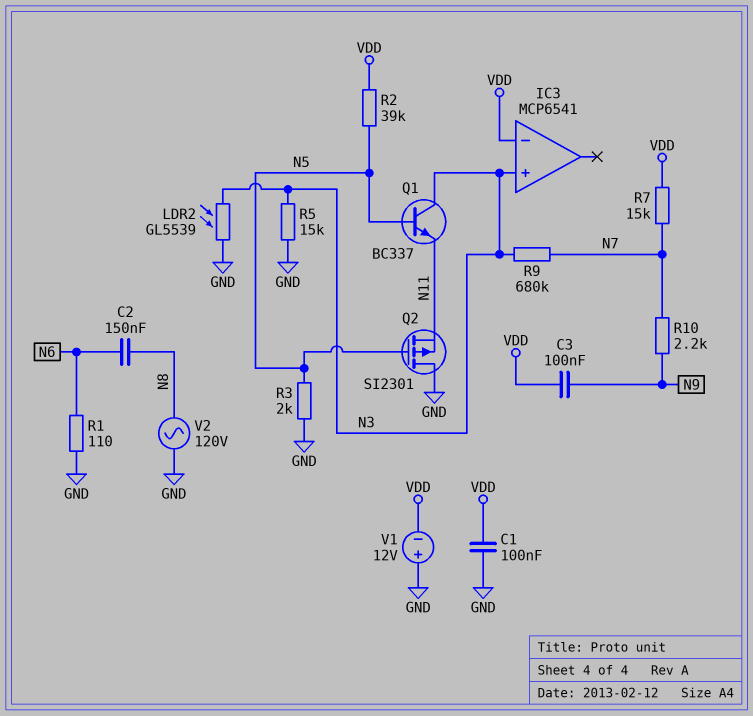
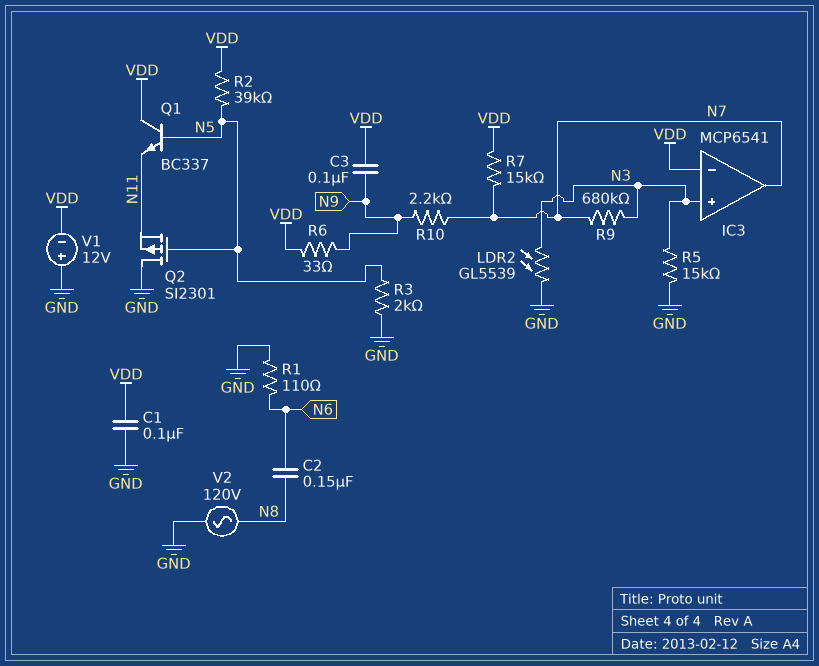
IC3 pin out: none -> N7
Q1: NPN BC337 (B N5, C N3, E N11) -> NPN BC337 (B N5, C VDD, E N11)
R6: none -> 33 (N9, VDD)

